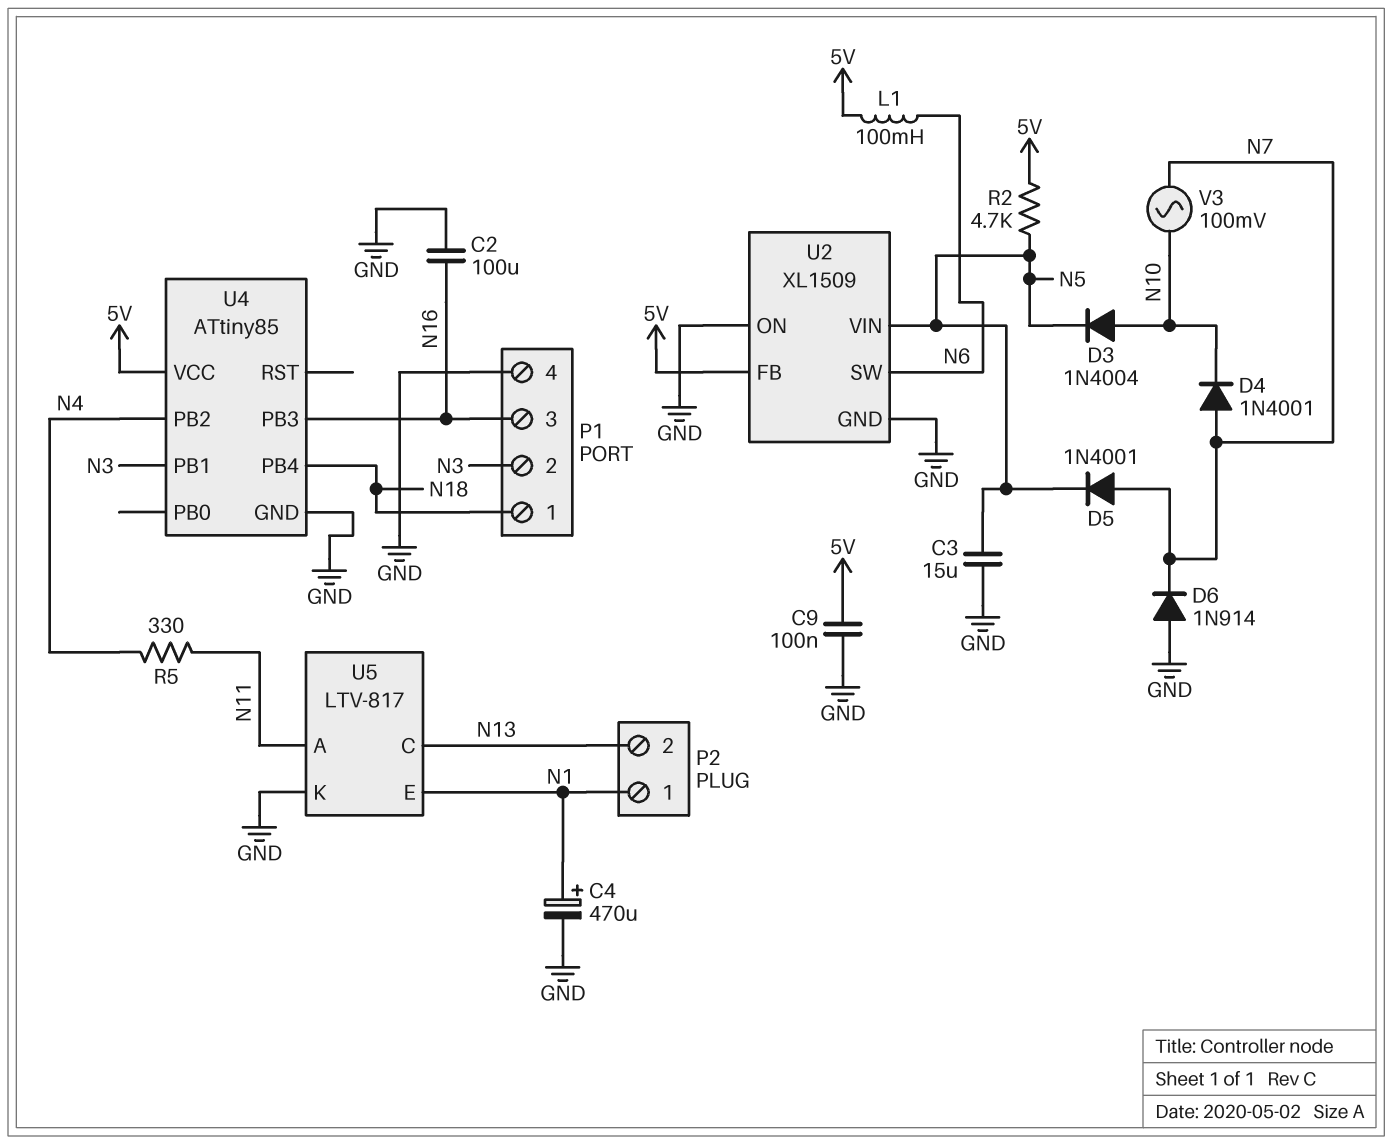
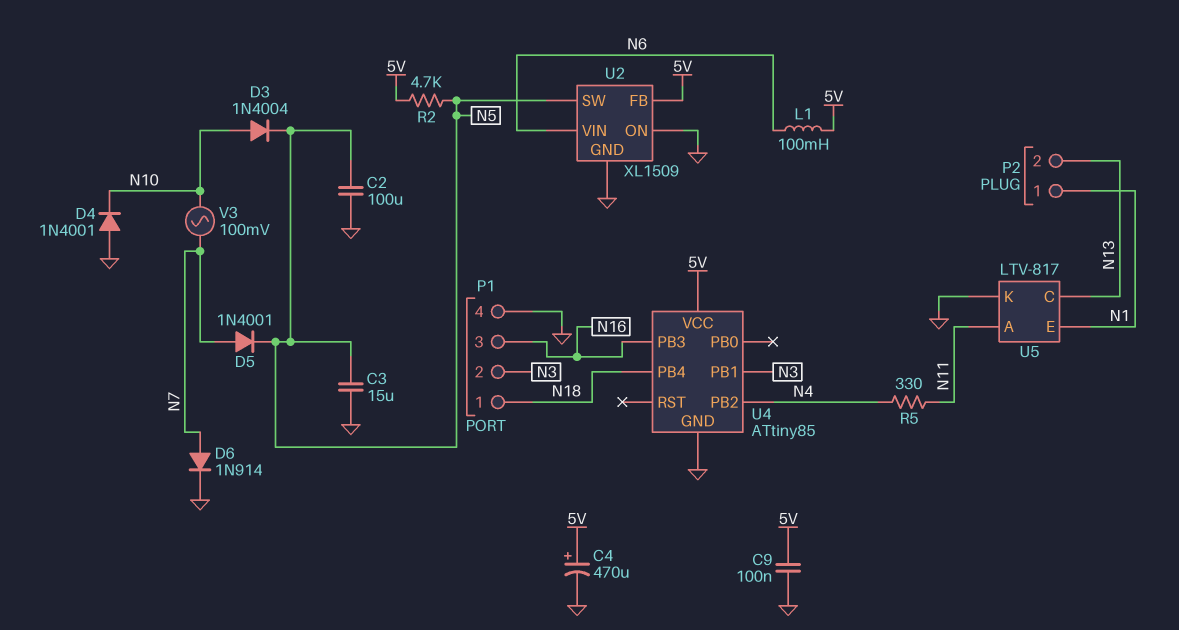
C2: 100uF (GND, N16) -> 100uF (GND, N5)
C4: 470uF (plus N1, minus GND) -> 470uF (plus 5V, minus GND)
D4: diode 1N4001 (A N7, K N10) -> diode 1N4001 (A GND, K N10)
D6: diode 1N914 (A GND, K N7) -> diode 1N914 (A N7, K GND)
U2 pin SW: N6 -> N5
U2 pin VIN: N5 -> N6

